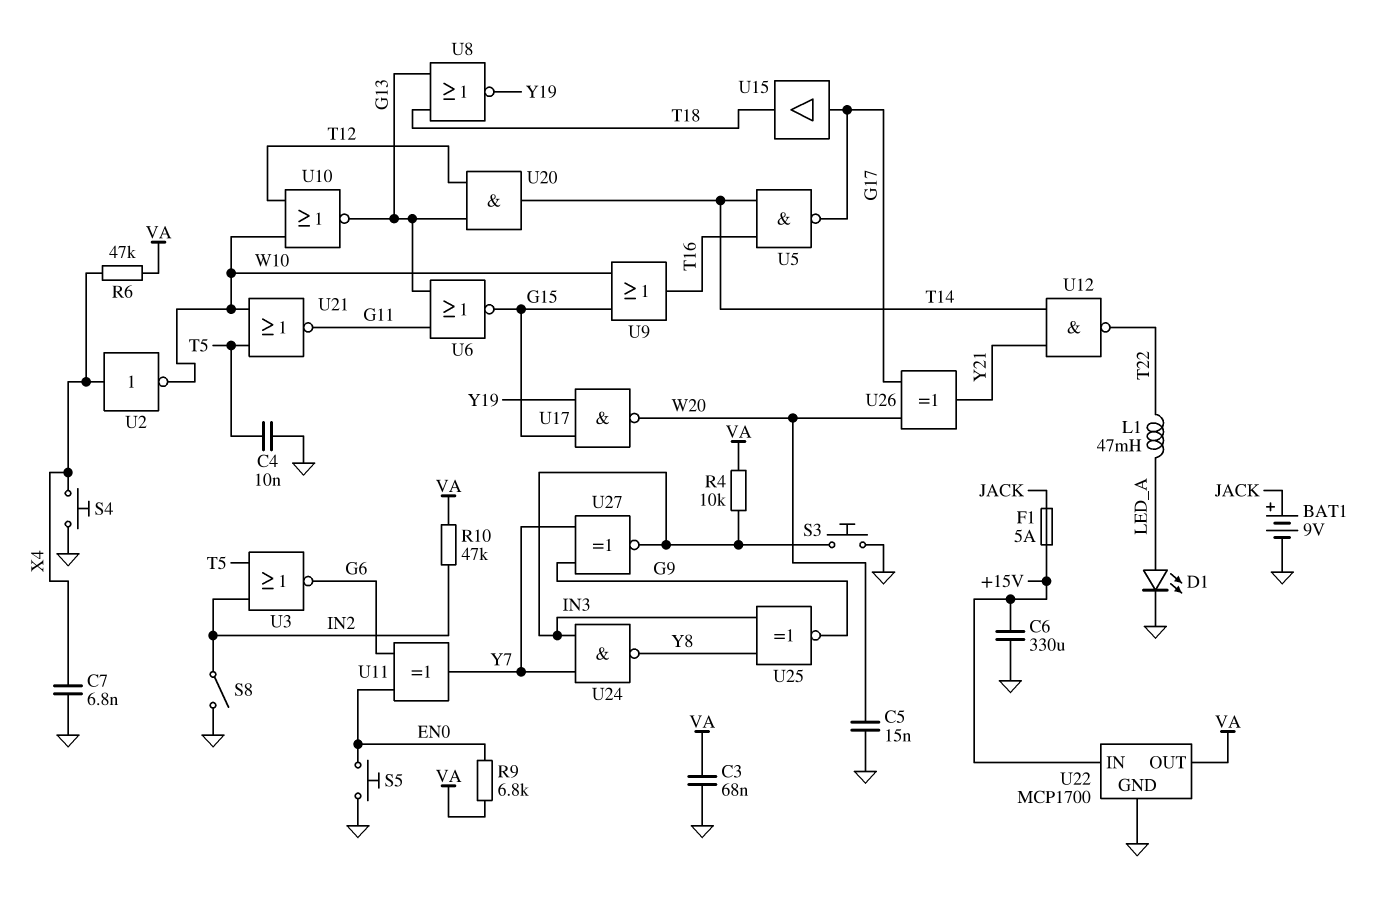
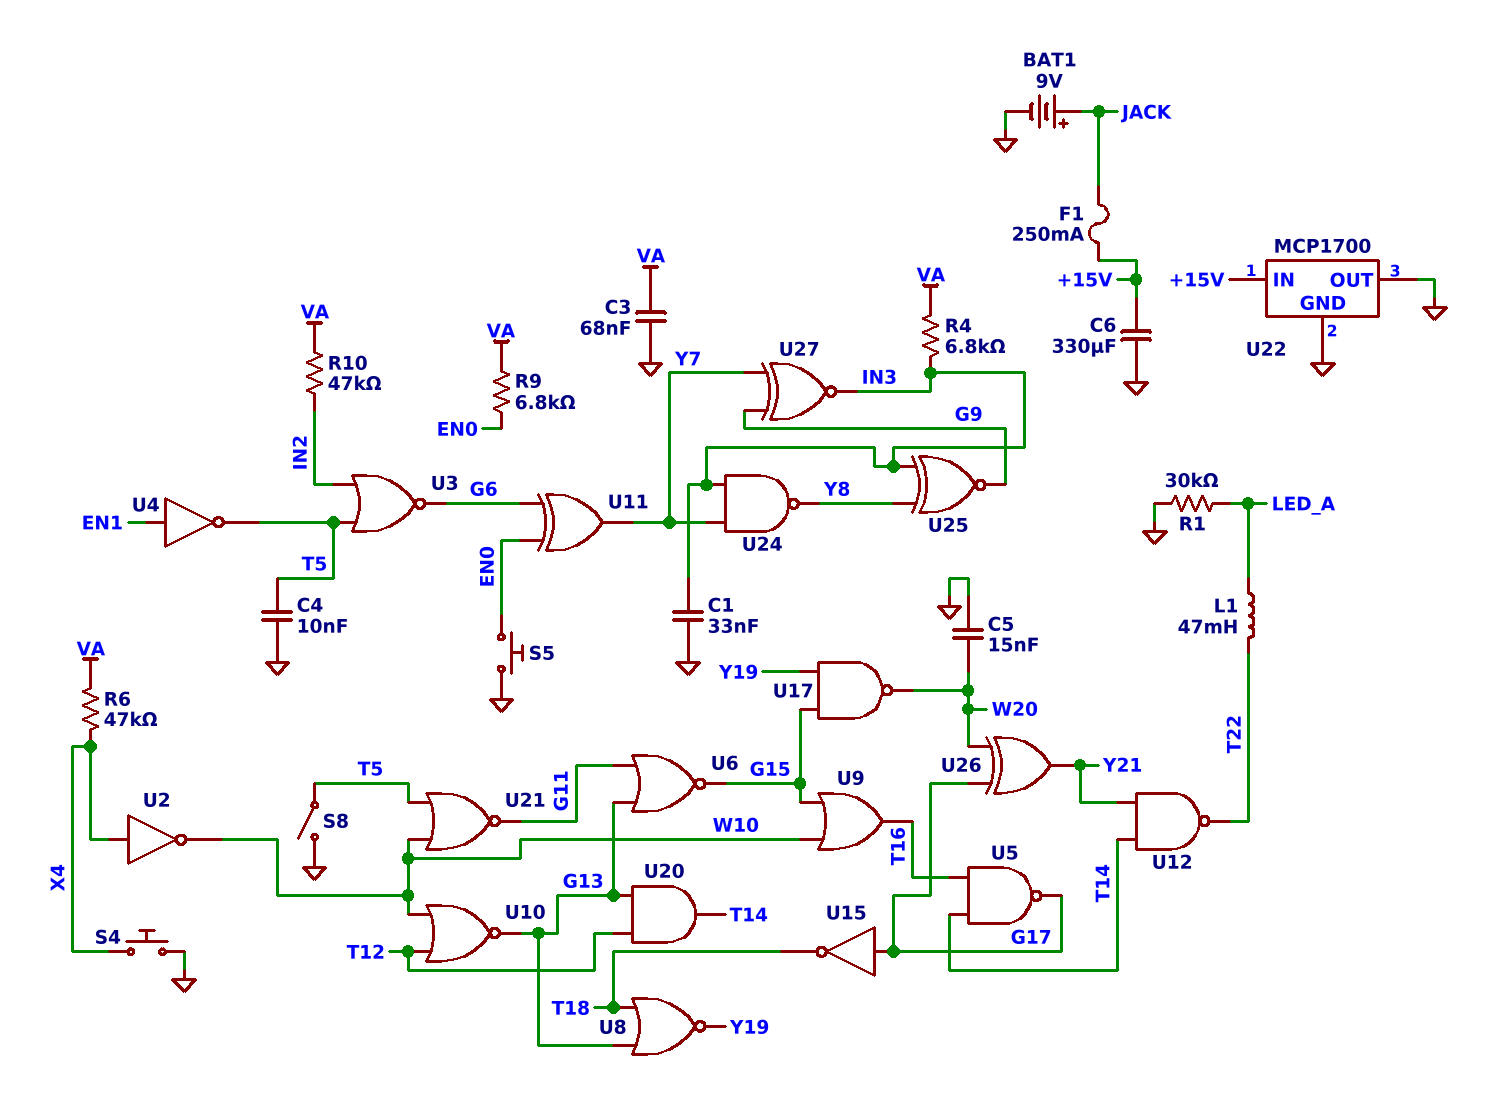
C1: none -> 33nF (GND, IN3)
C7: 6.8nF (GND, X4) -> none
D1: LED (A LED_A, K GND) -> none
F1: 5A (+15V, JACK) -> 250mA (+15V, JACK)
R1: none -> 30k (GND, LED_A)
R4: 10k (IN3, VA) -> 6.8k (IN3, VA)
S3: button (GND, IN3) -> none
S8: switch (GND, IN2) -> switch (GND, T5)
U4: none -> NOT (in EN1, out T5)
U15: buffer (in G17, out T18) -> NOT (in G17, out T18)
U22 pin OUT: VA -> GND

